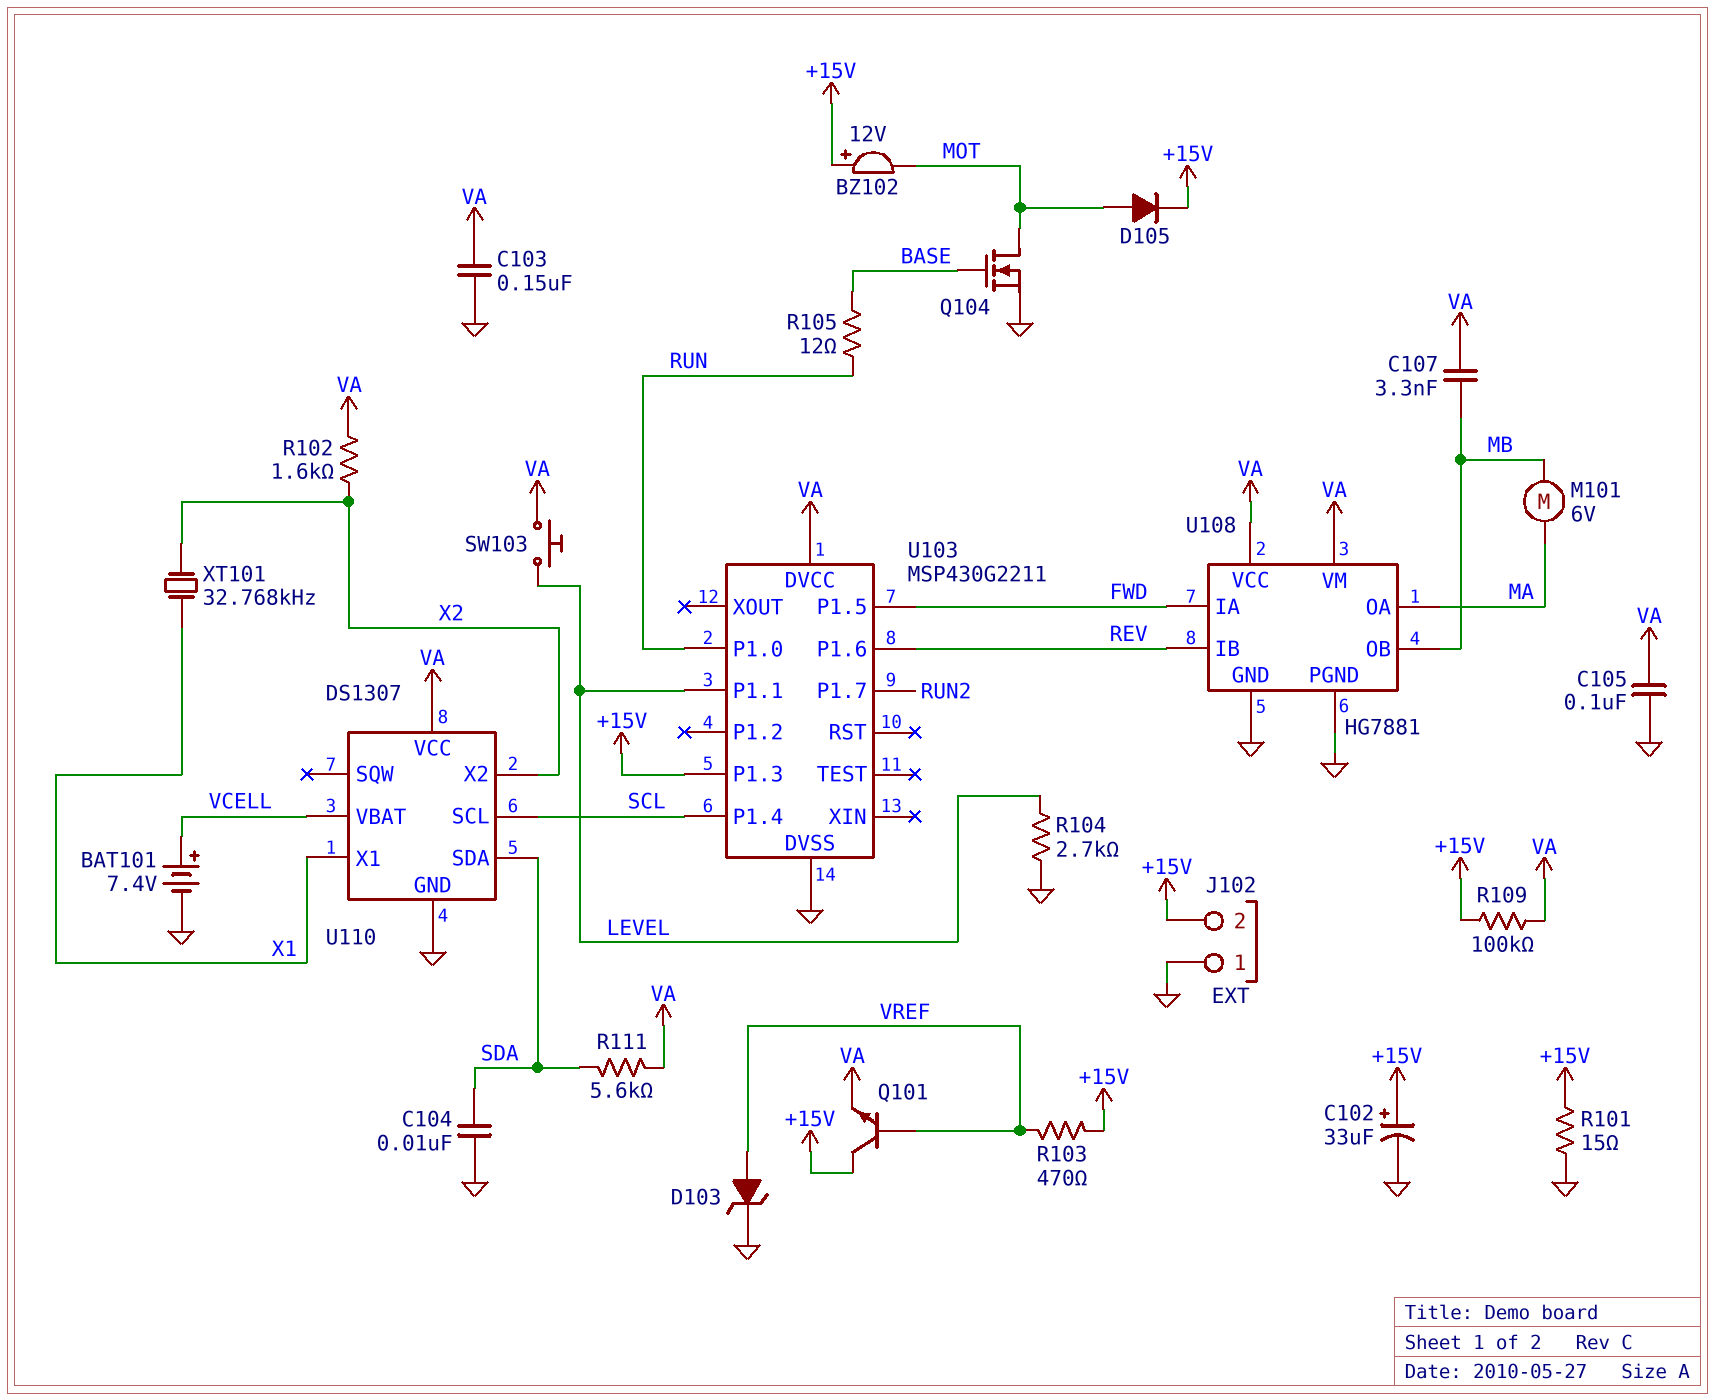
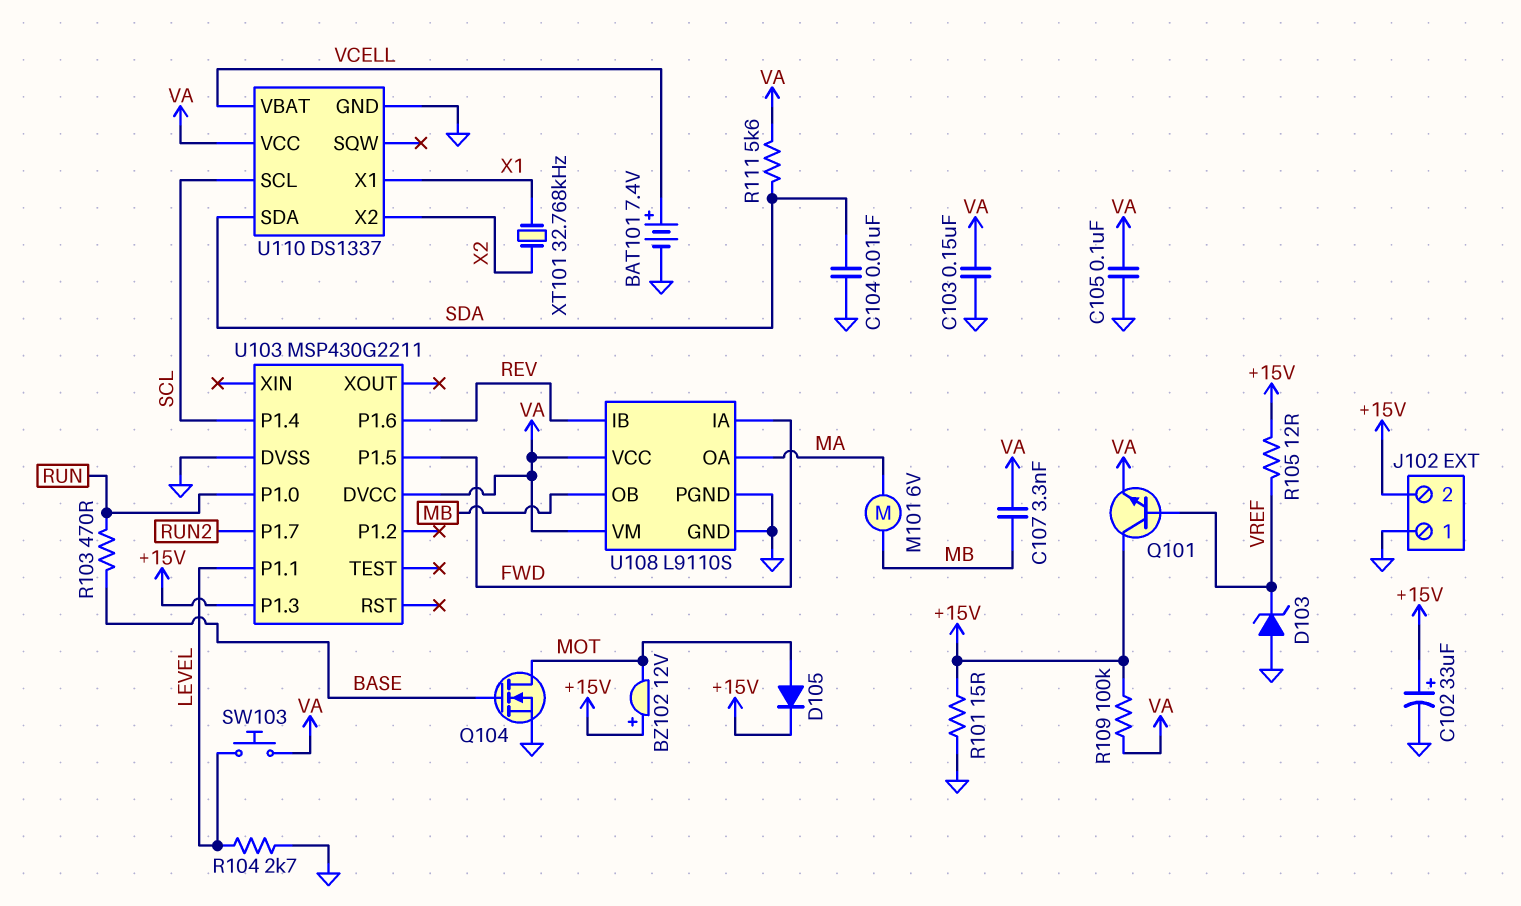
D103: zener (A VREF, K GND) -> zener (A GND, K VREF)
R102: 1.6k (VA, X2) -> none
R103: 470 (+15V, VREF) -> 470 (BASE, RUN)
R105: 12 (BASE, RUN) -> 12 (+15V, VREF)
U108: HG7881 -> L9110S
U110: DS1307 -> DS1337

